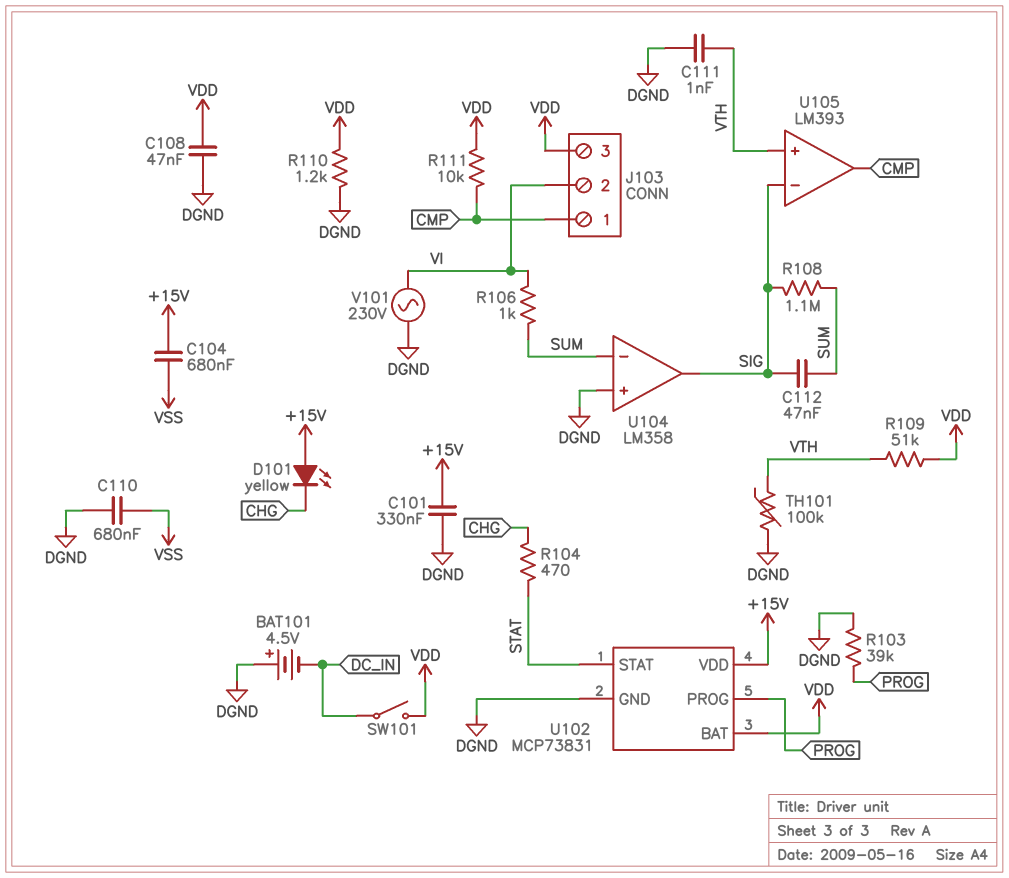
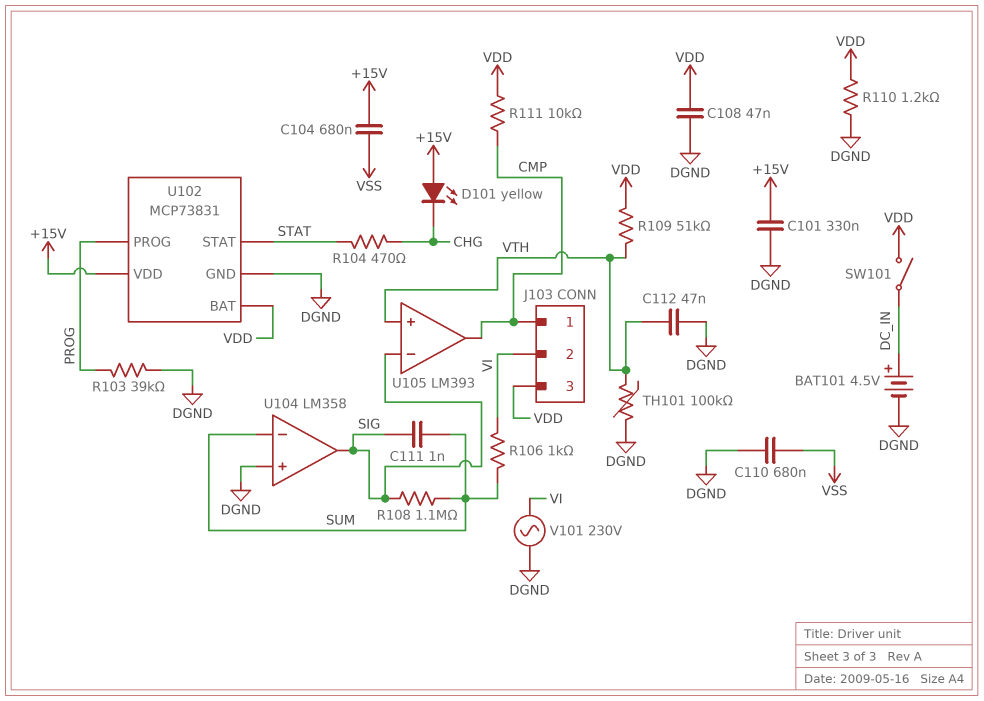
BAT101: 4.5V (plus DGND, minus DC_IN) -> 4.5V (plus DC_IN, minus DGND)
C111: 1nF (DGND, VTH) -> 1nF (SIG, SUM)
C112: 47nF (SIG, SUM) -> 47nF (DGND, VTH)

